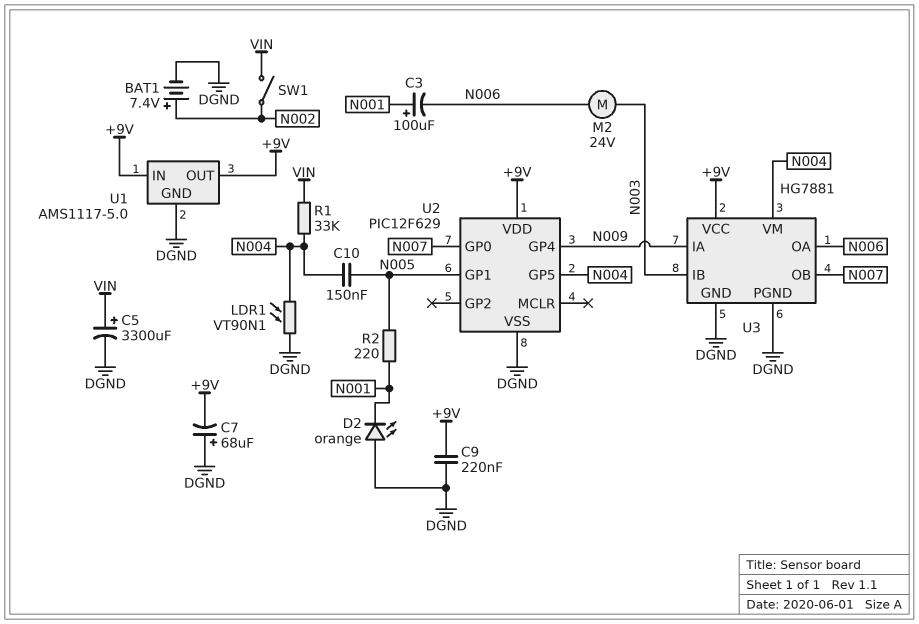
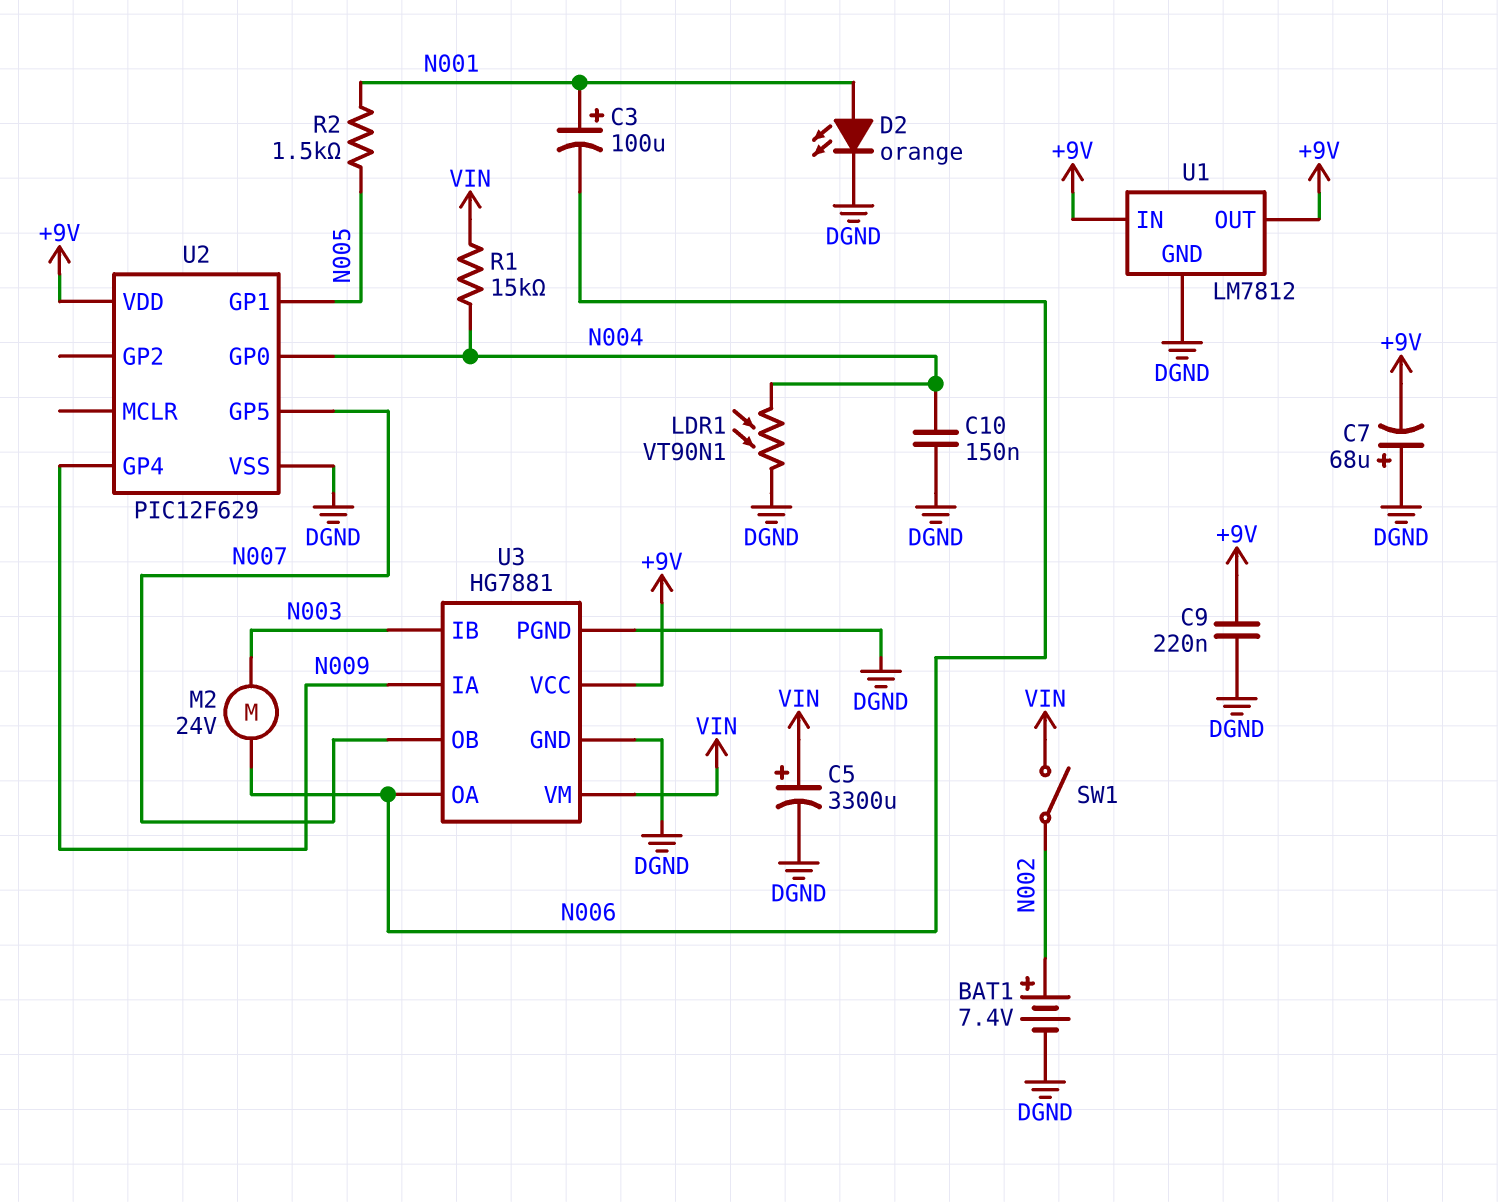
C10: 150nF (N004, N005) -> 150nF (DGND, N004)
D2: LED orange (A DGND, K N001) -> LED orange (A N001, K DGND)
R1: 33k (N004, VIN) -> 15k (N004, VIN)
R2: 220 (N001, N005) -> 1.5k (N001, N005)
U1: AMS1117-5.0 -> LM7812
U2 pin GP0: N007 -> N004
U2 pin GP5: N004 -> N007
U3 pin VM: N004 -> VIN

